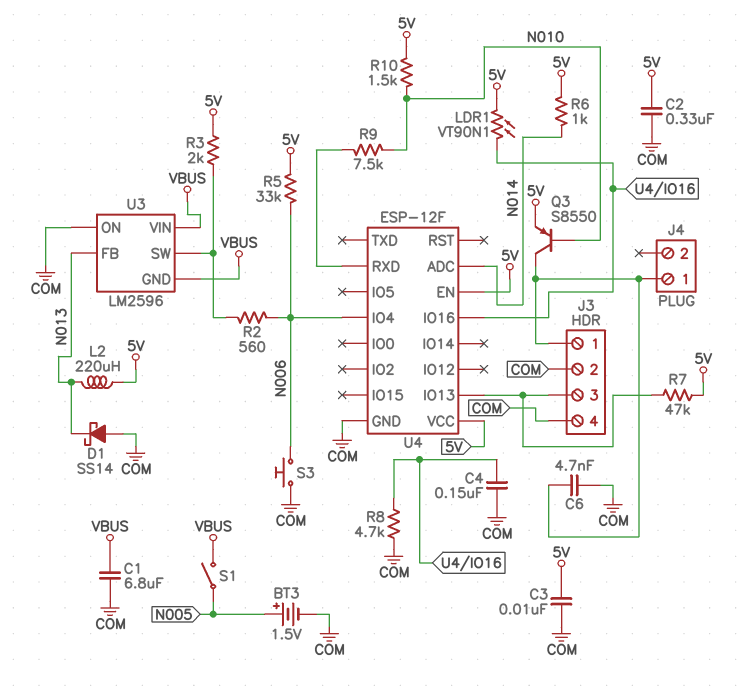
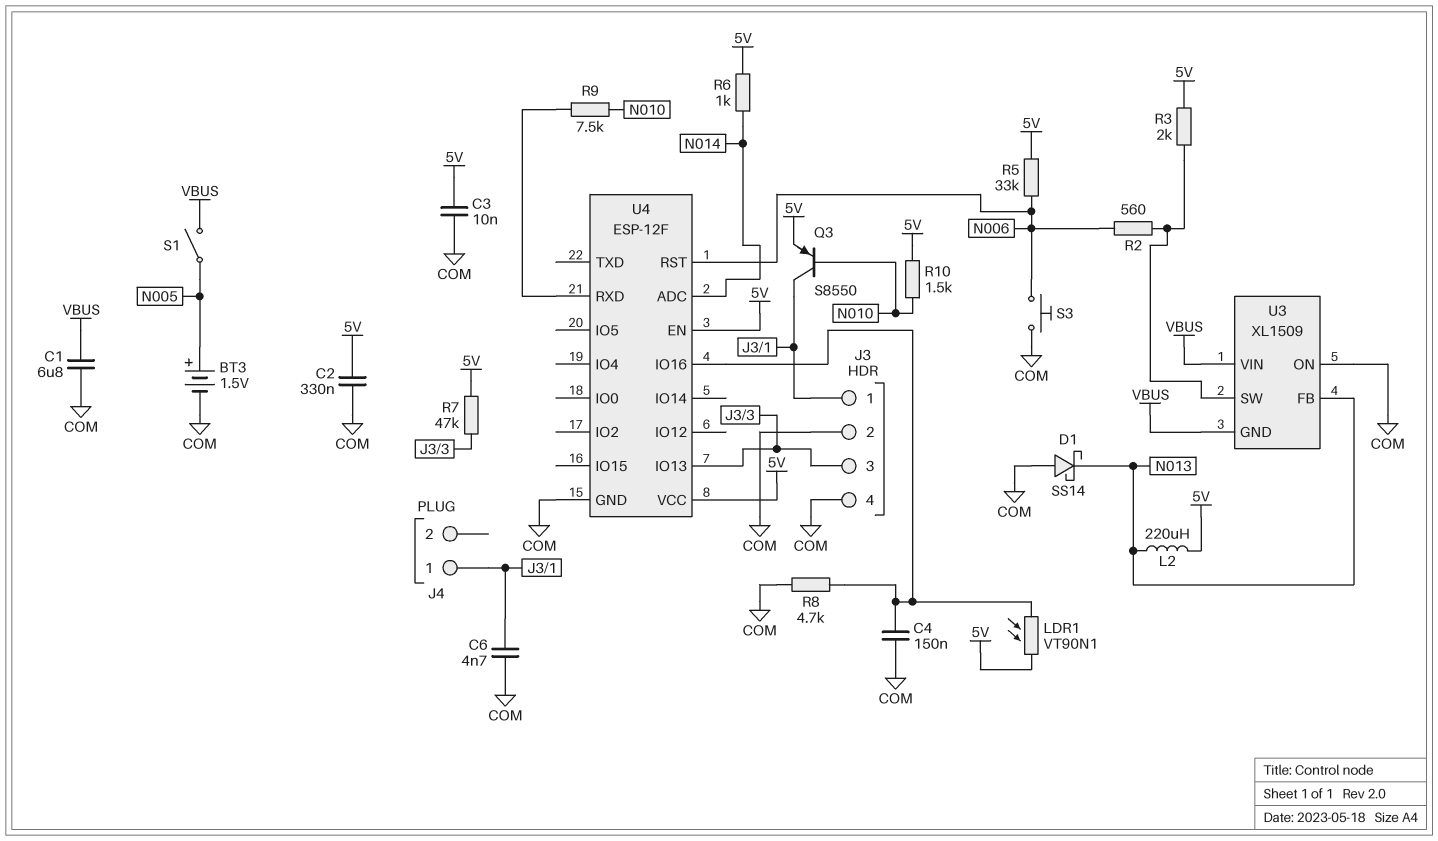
U3: LM2596 -> XL1509
U4 pin IO4: N006 -> none
U4 pin RST: none -> N006

